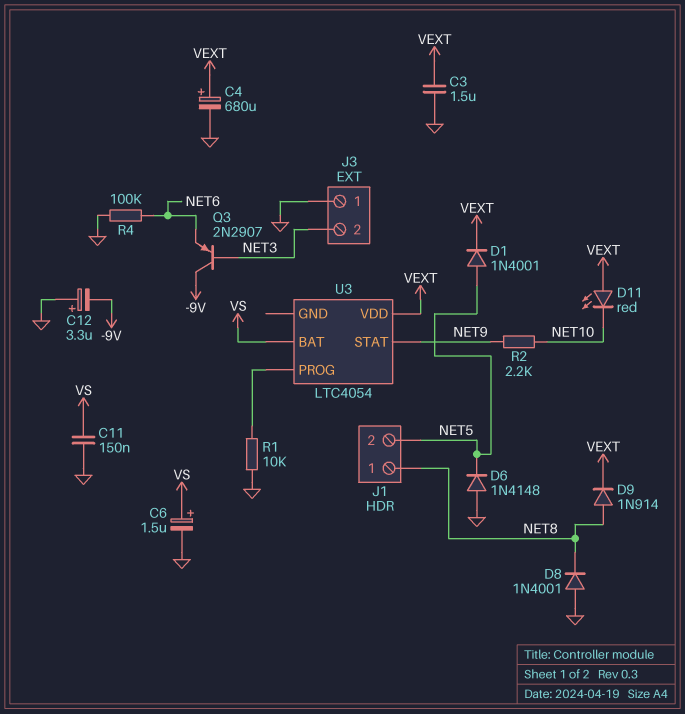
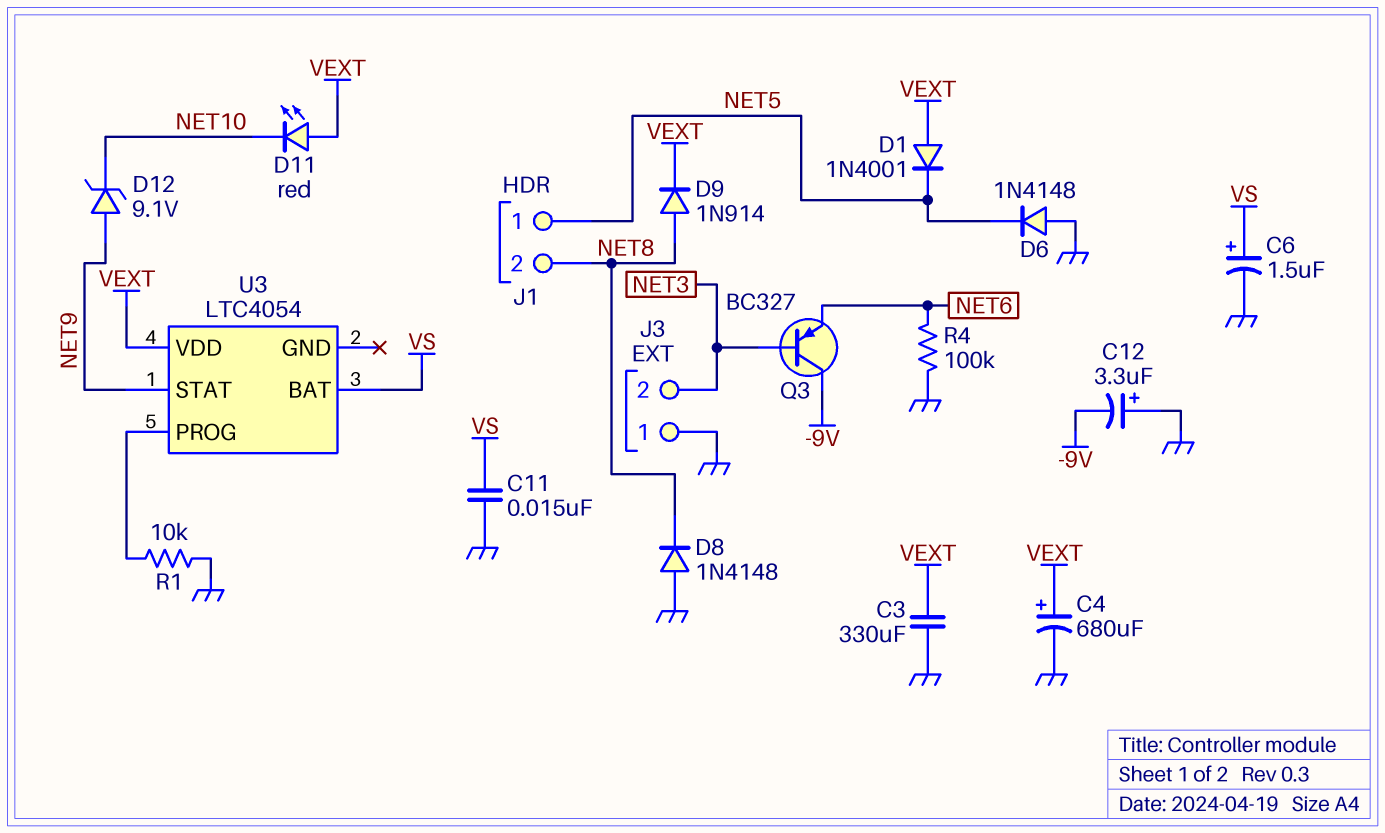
C3: 1.5uF (GND, VEXT) -> 330uF (GND, VEXT)
C11: 150nF (GND, VS) -> 15nF (GND, VS)
D1: diode 1N4001 (A NET5, K VEXT) -> diode 1N4001 (A VEXT, K NET5)
D8: diode 1N4001 (A GND, K NET8) -> diode 1N4148 (A GND, K NET8)
D12: none -> zener 9.1V (A NET9, K NET10)
J1 pin 1: NET8 -> NET5
J1 pin 2: NET5 -> NET8
Q3: PNP 2N2907 (B NET3, C -9V, E NET6) -> PNP BC327 (B NET3, C -9V, E NET6)
R2: 2.2k (NET9, NET10) -> none

